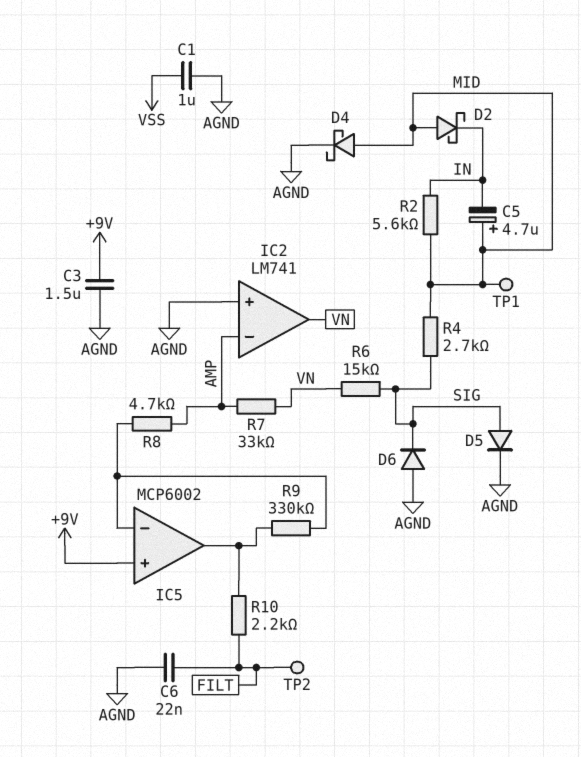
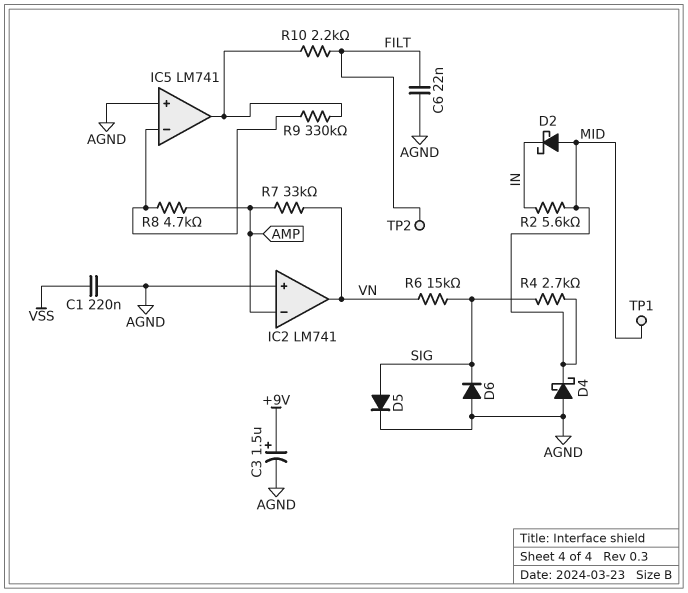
C1: 1uF (AGND, VSS) -> 220nF (AGND, VSS)
C3: 1.5uF (+9V, AGND) -> 1.5uF (plus +9V, minus AGND)
C5: 4.7uF (plus MID, minus IN) -> none
D4: schottky (A MID, K AGND) -> schottky (A AGND, K MID)
IC5: MCP6002 -> LM741
IC5 pin in+: +9V -> AGND

